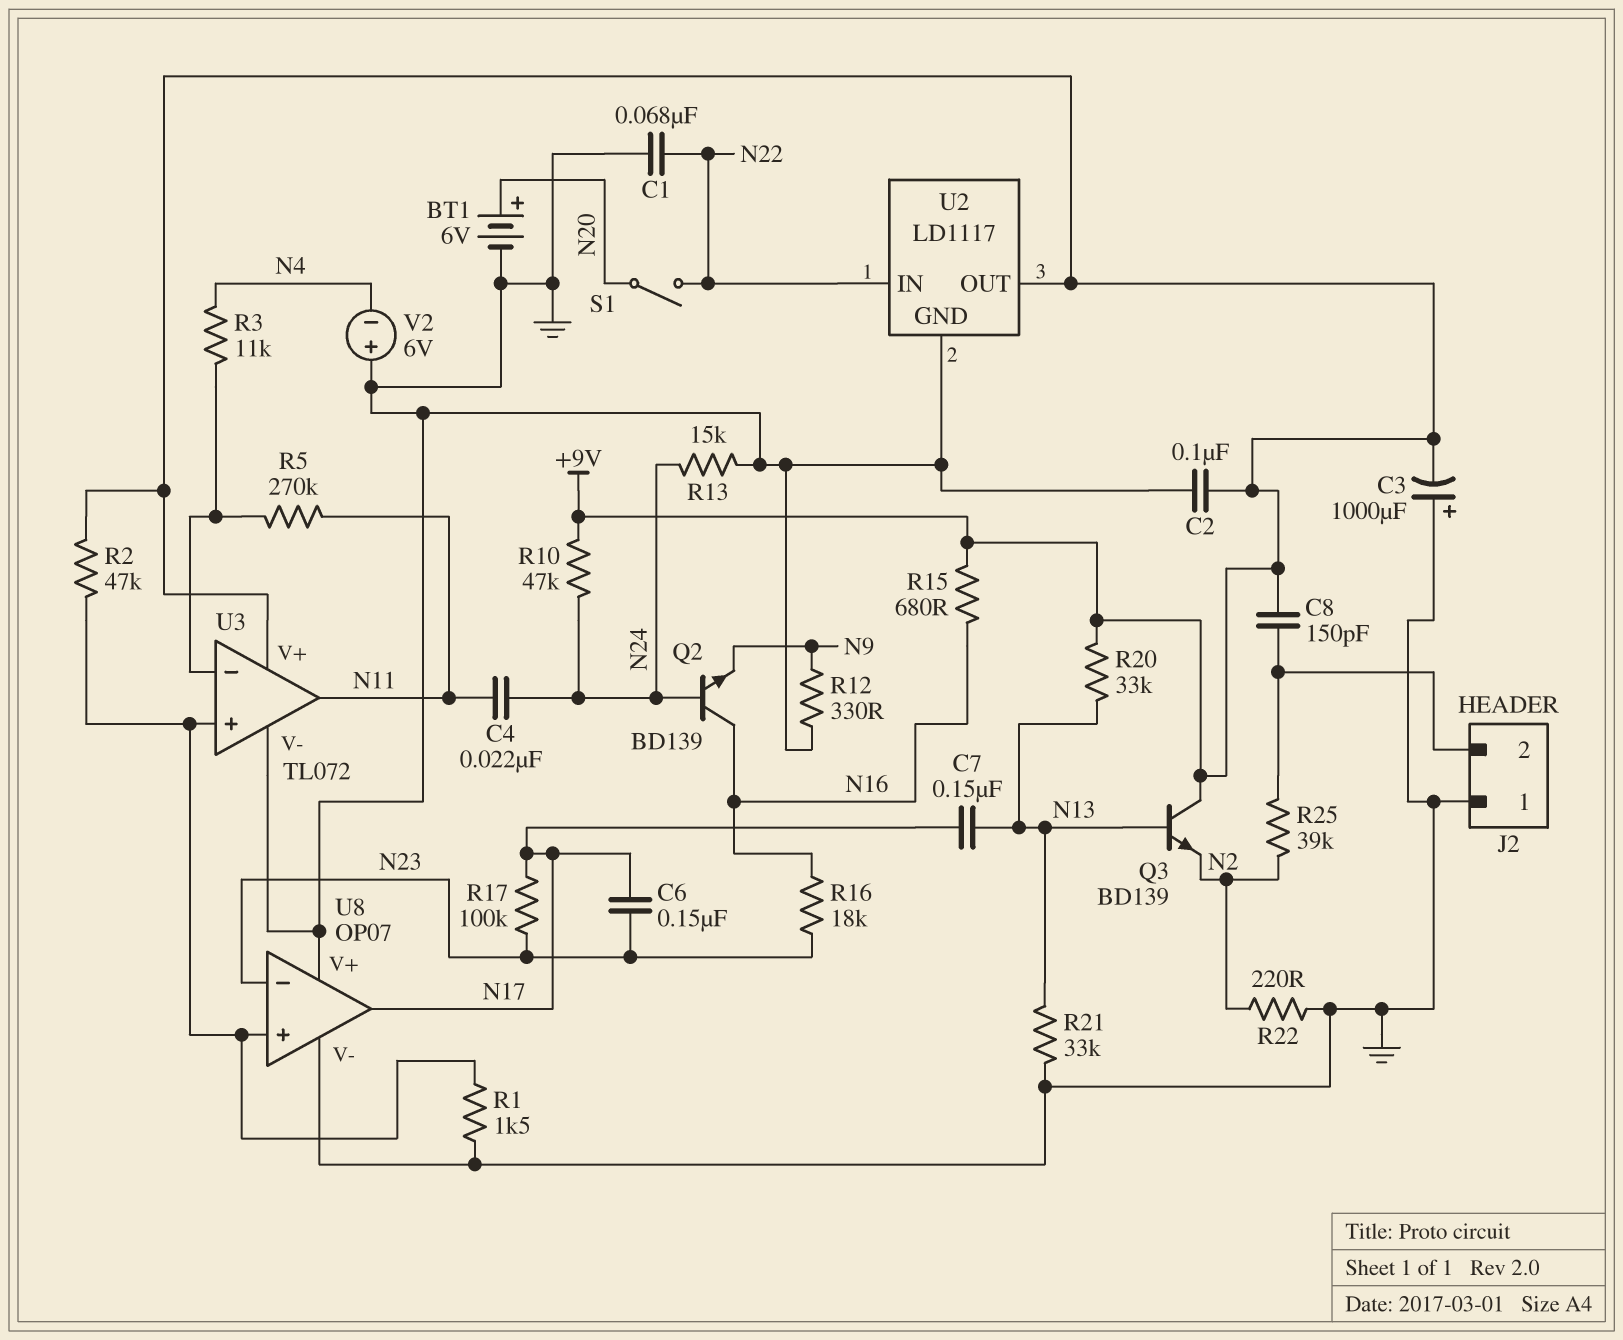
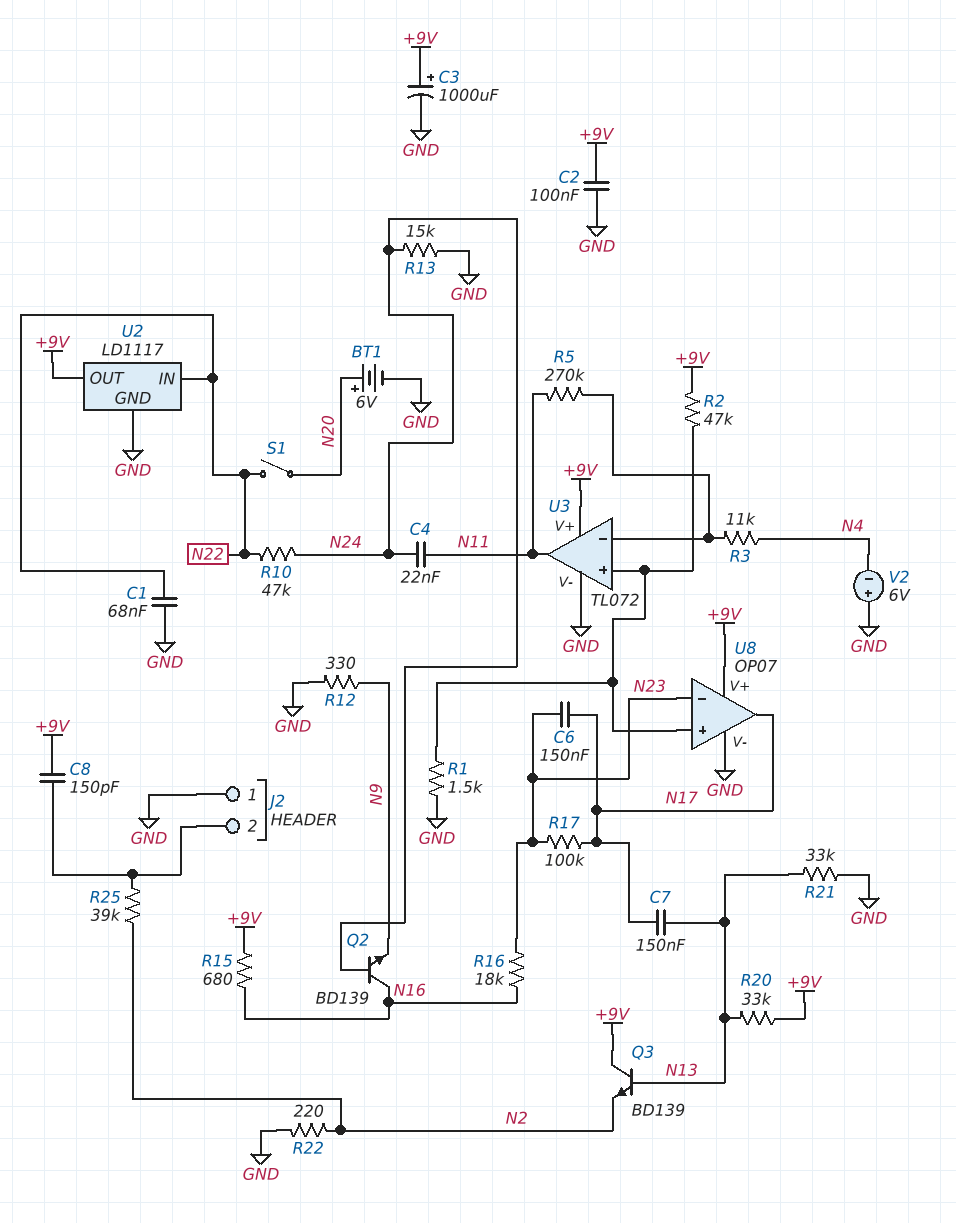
C3: 1000uF (plus GND, minus +9V) -> 1000uF (plus +9V, minus GND)
R10: 47k (+9V, N24) -> 47k (N22, N24)
U8 pin V+: GND -> +9V

